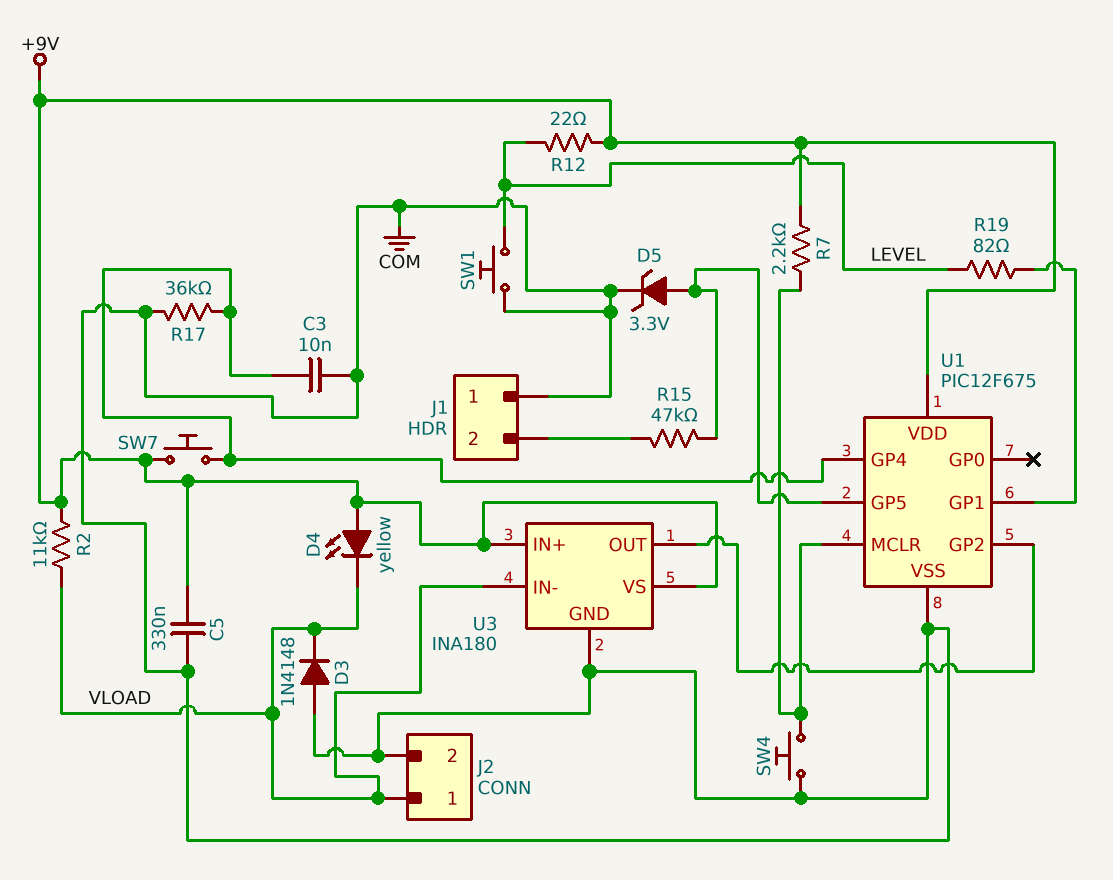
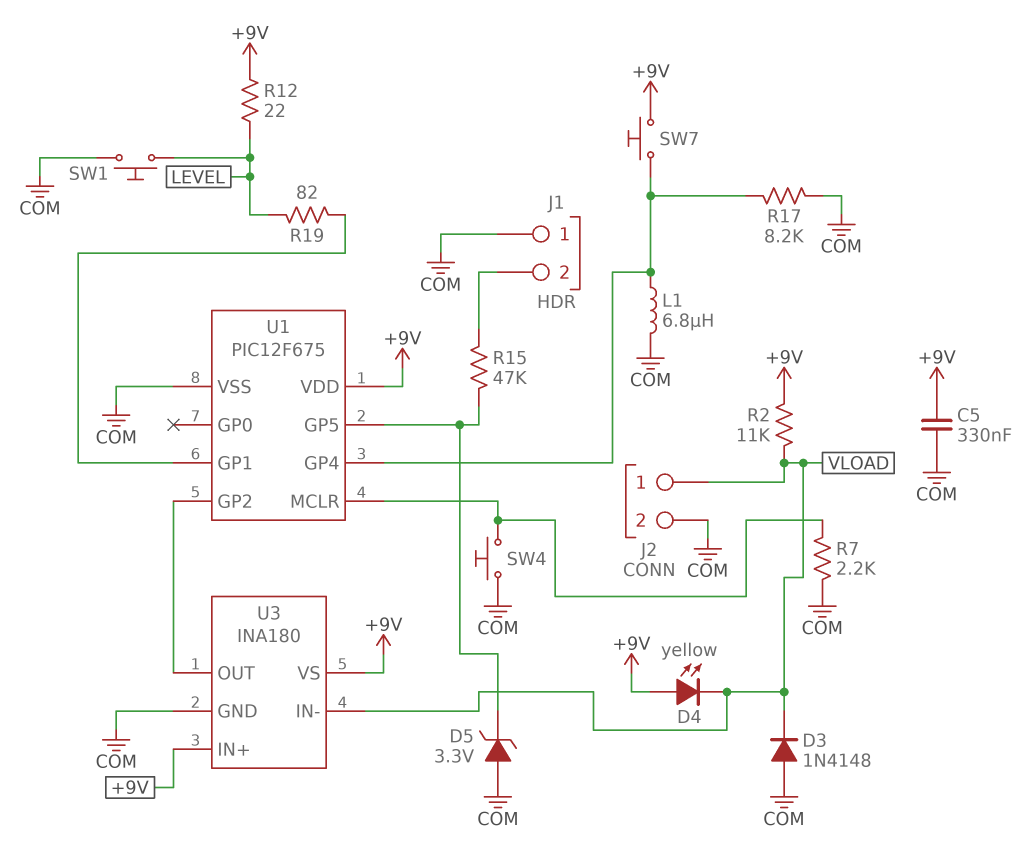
C3: 10nF (COM, U1/GP4) -> none
D5: zener 3.3V (A U1/GP5, K COM) -> zener 3.3V (A COM, K U1/GP5)
L1: none -> 6.8uH (COM, U1/GP4)
R7: 2.2k (+9V, U1/MCLR) -> 2.2k (COM, U1/MCLR)
R17: 36k (COM, U1/GP4) -> 8.2k (COM, U1/GP4)

